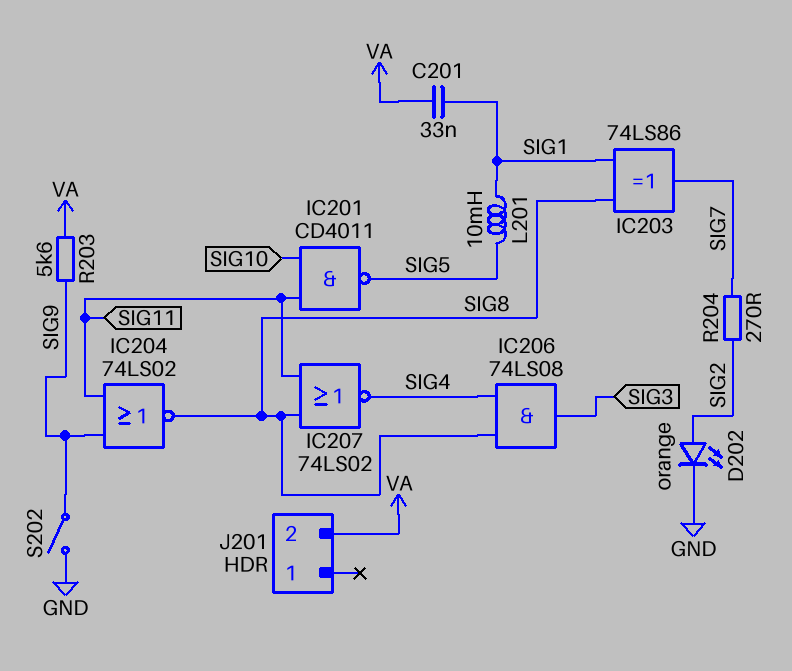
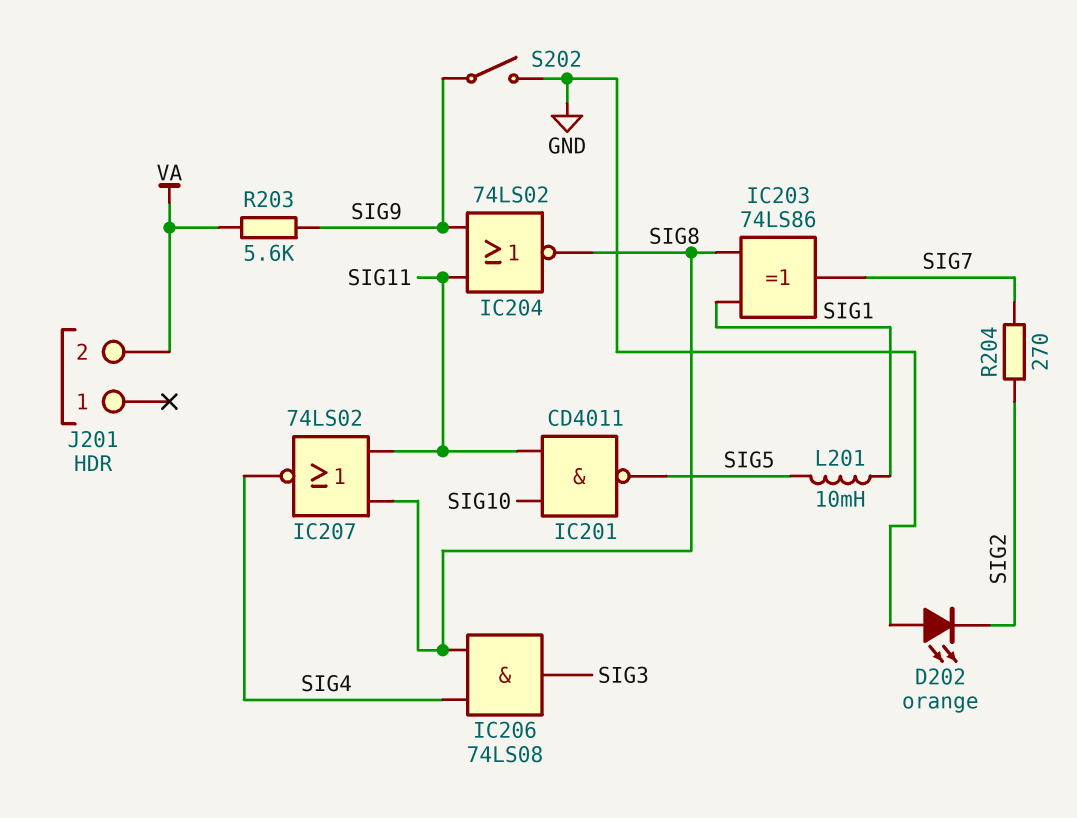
C201: 33nF (SIG1, VA) -> none
D202: LED orange (A SIG2, K GND) -> LED orange (A GND, K SIG2)

